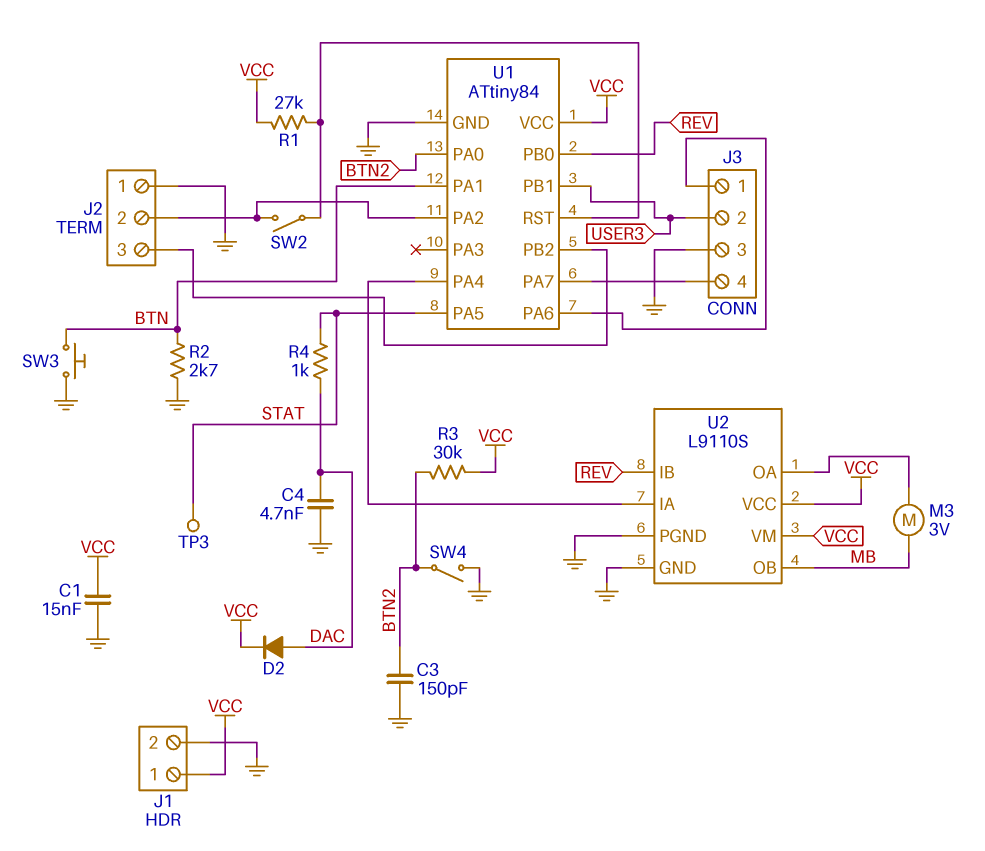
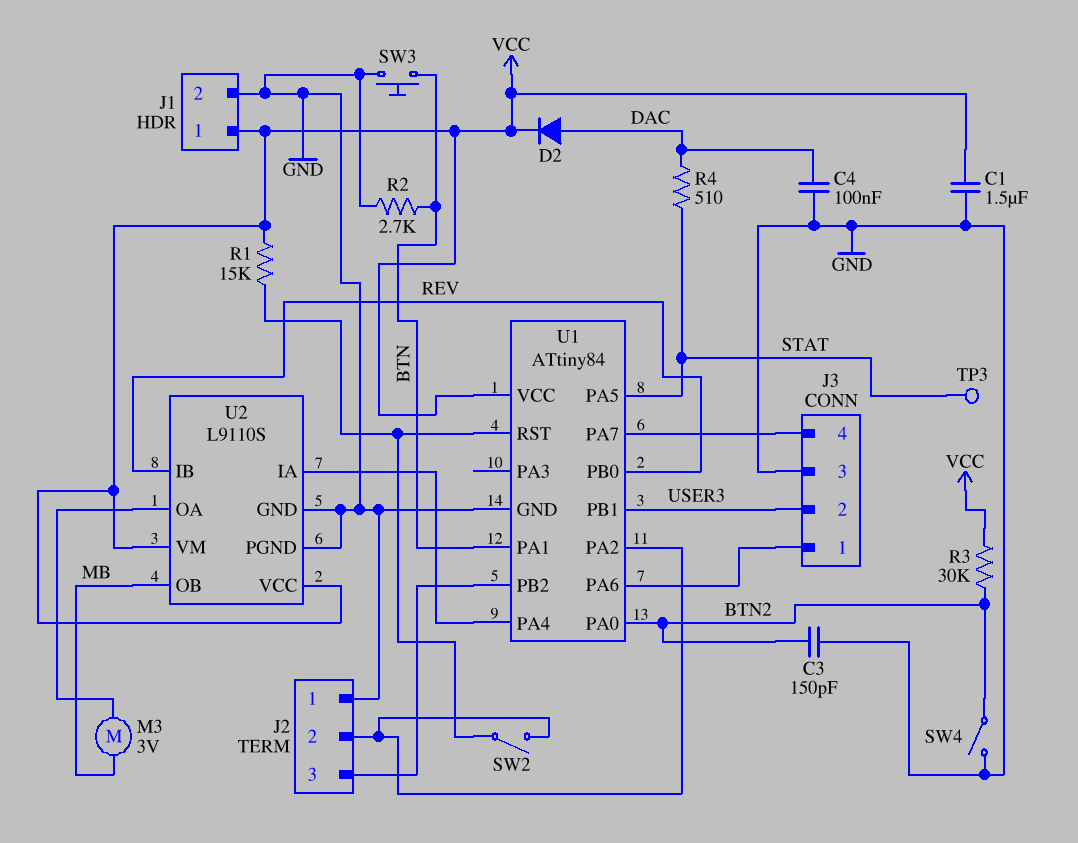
C1: 15nF (GND, VCC) -> 1.5uF (GND, VCC)
C4: 4.7nF (DAC, GND) -> 100nF (DAC, GND)
R1: 27k (U1/RST, VCC) -> 15k (U1/RST, VCC)
R4: 1k (DAC, STAT) -> 510 (DAC, STAT)

